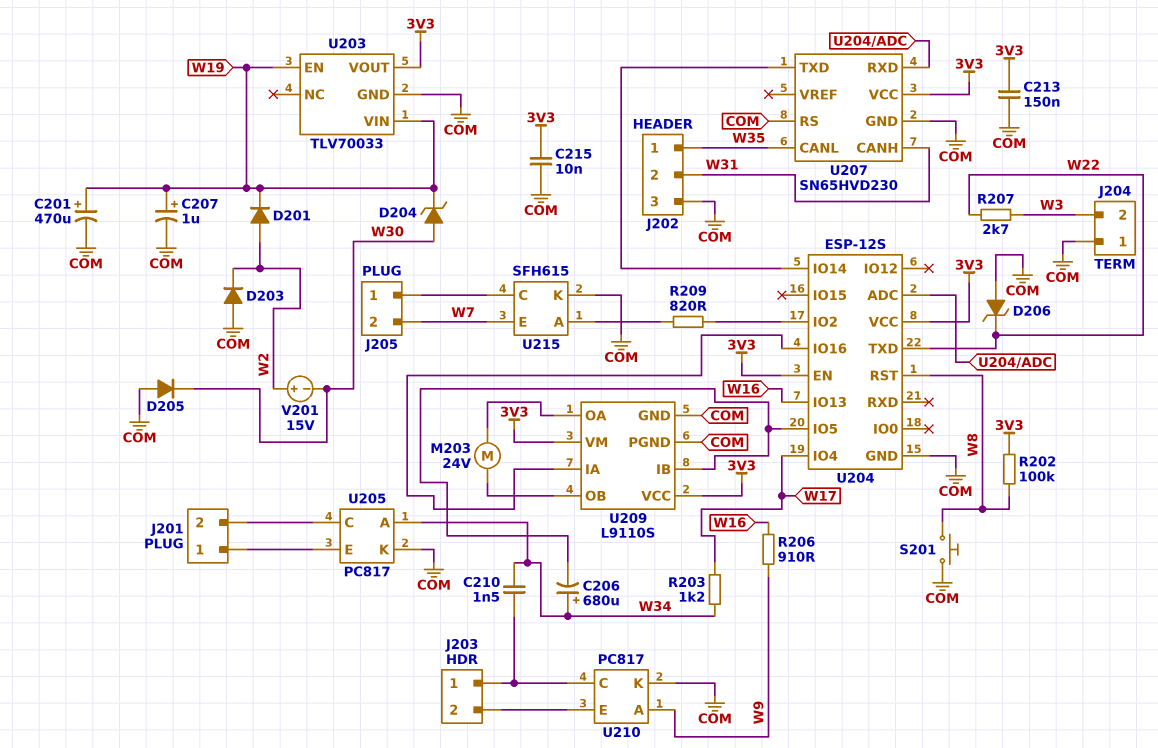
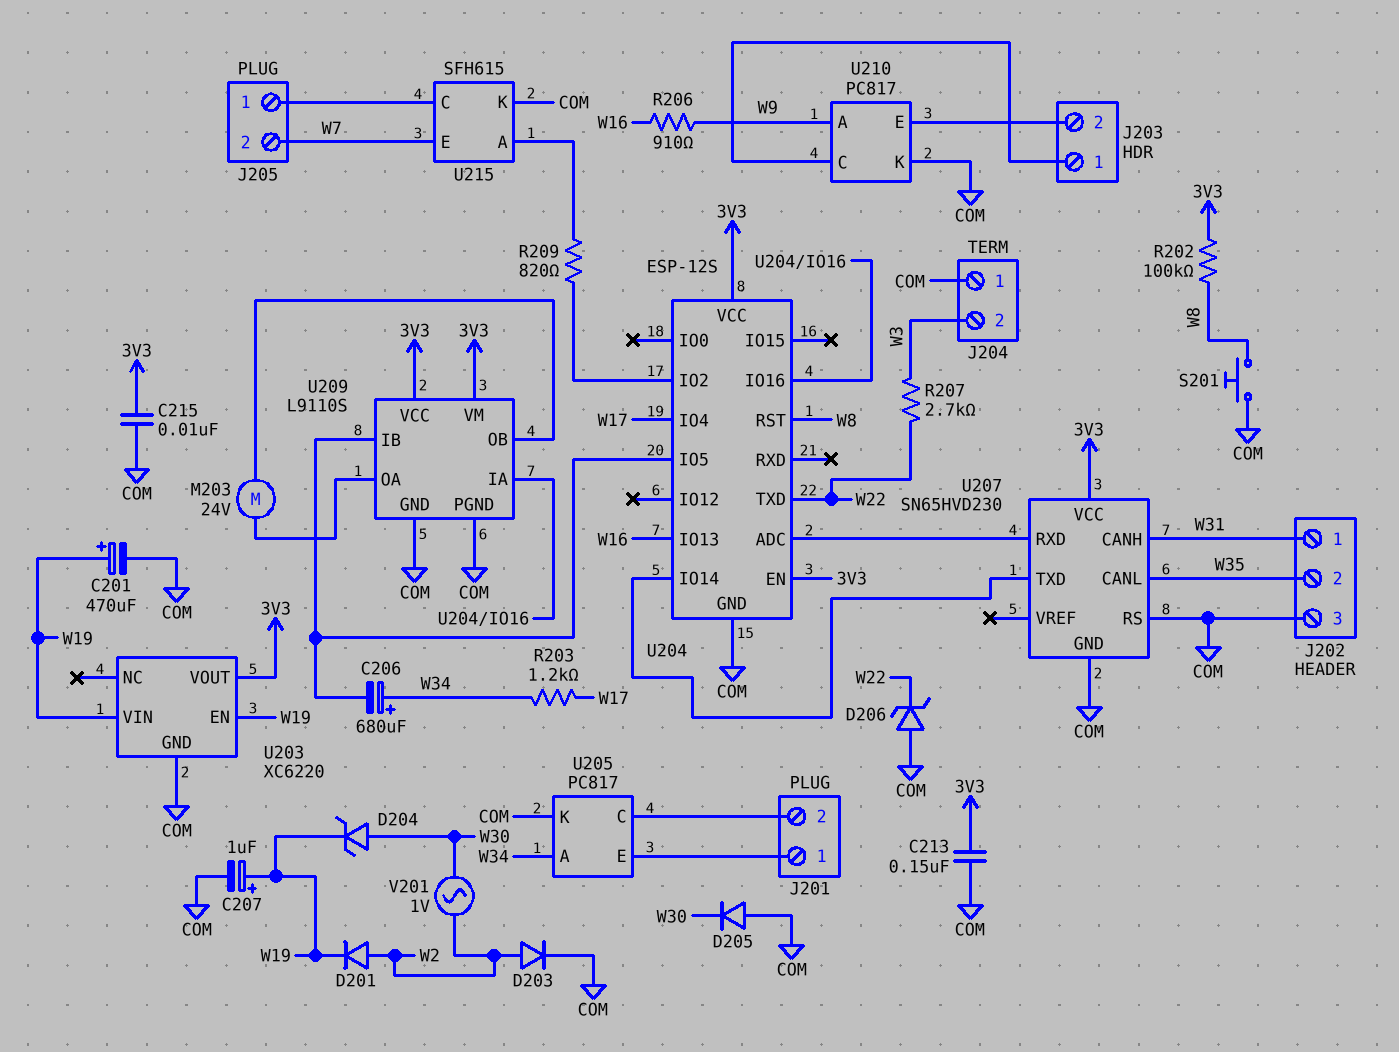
C210: 1.5nF (J203/1, W34) -> none
D203: diode (A COM, K W2) -> diode (A W2, K COM)
J202 pin 1: W35 -> W31
J202 pin 2: W31 -> W35
U203: TLV70033 -> XC6220
V201: 15V (plus W2, minus W30) -> AC 1V (W2, W30)

